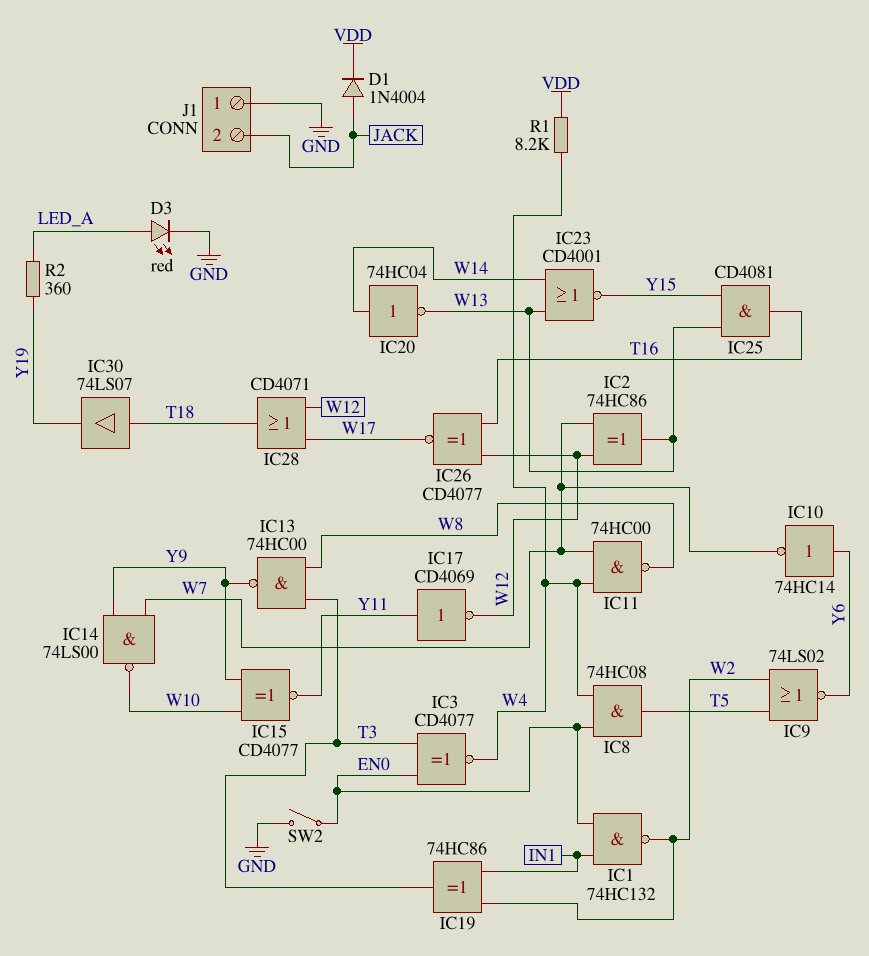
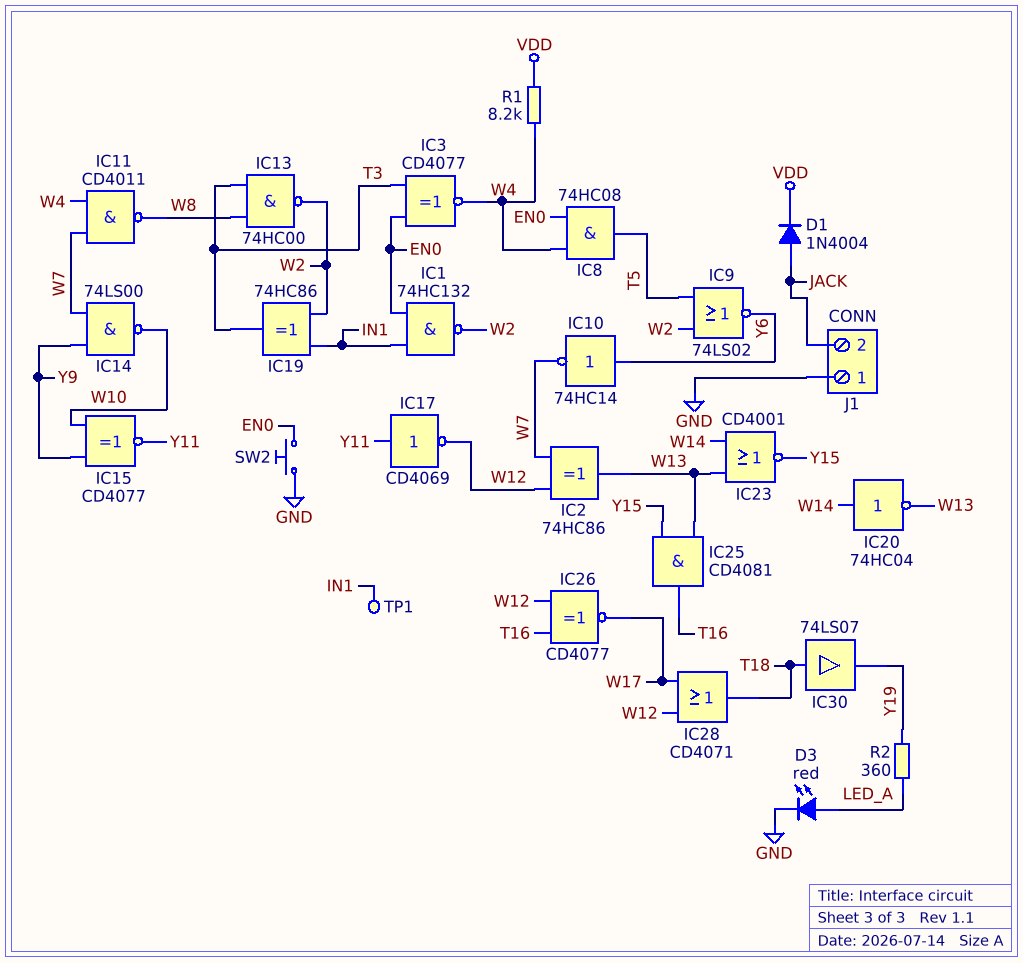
IC11: NAND 74HC00 (in W4, in W7, out W8) -> NAND CD4011 (in W4, in W7, out W8)
IC13: NAND 74HC00 (in T3, in W8, out Y9) -> NAND 74HC00 (in T3, in W8, out W2)
SW2: switch (EN0, GND) -> button (EN0, GND)
TP1: none -> test point (IN1)

